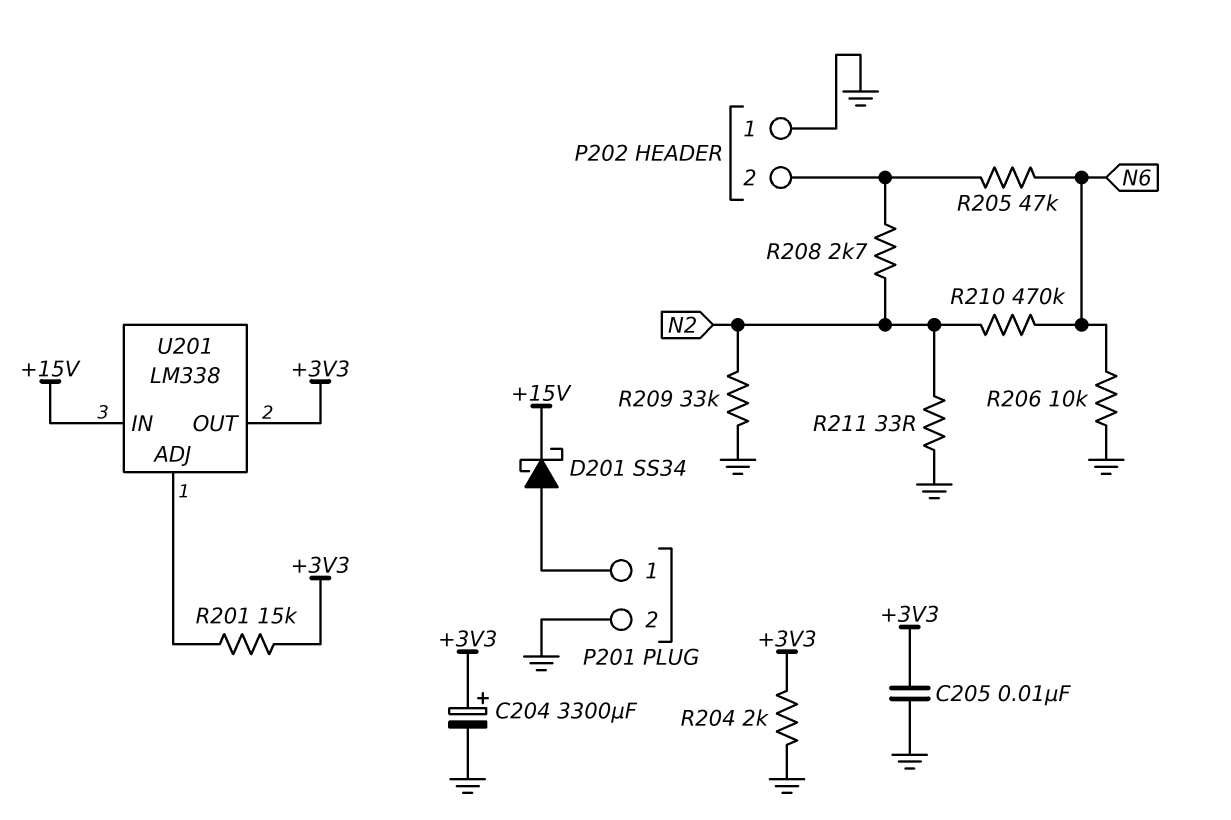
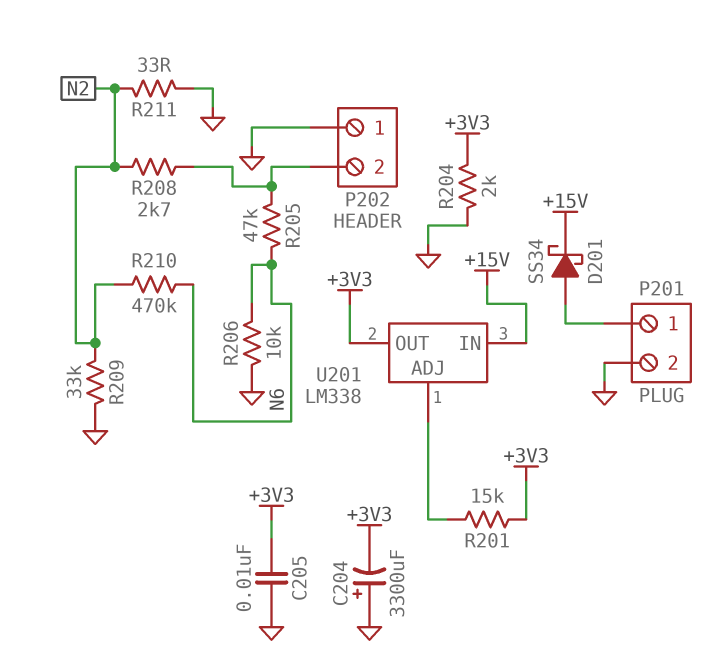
C204: 3300uF (plus +3V3, minus GND) -> 3300uF (plus GND, minus +3V3)

